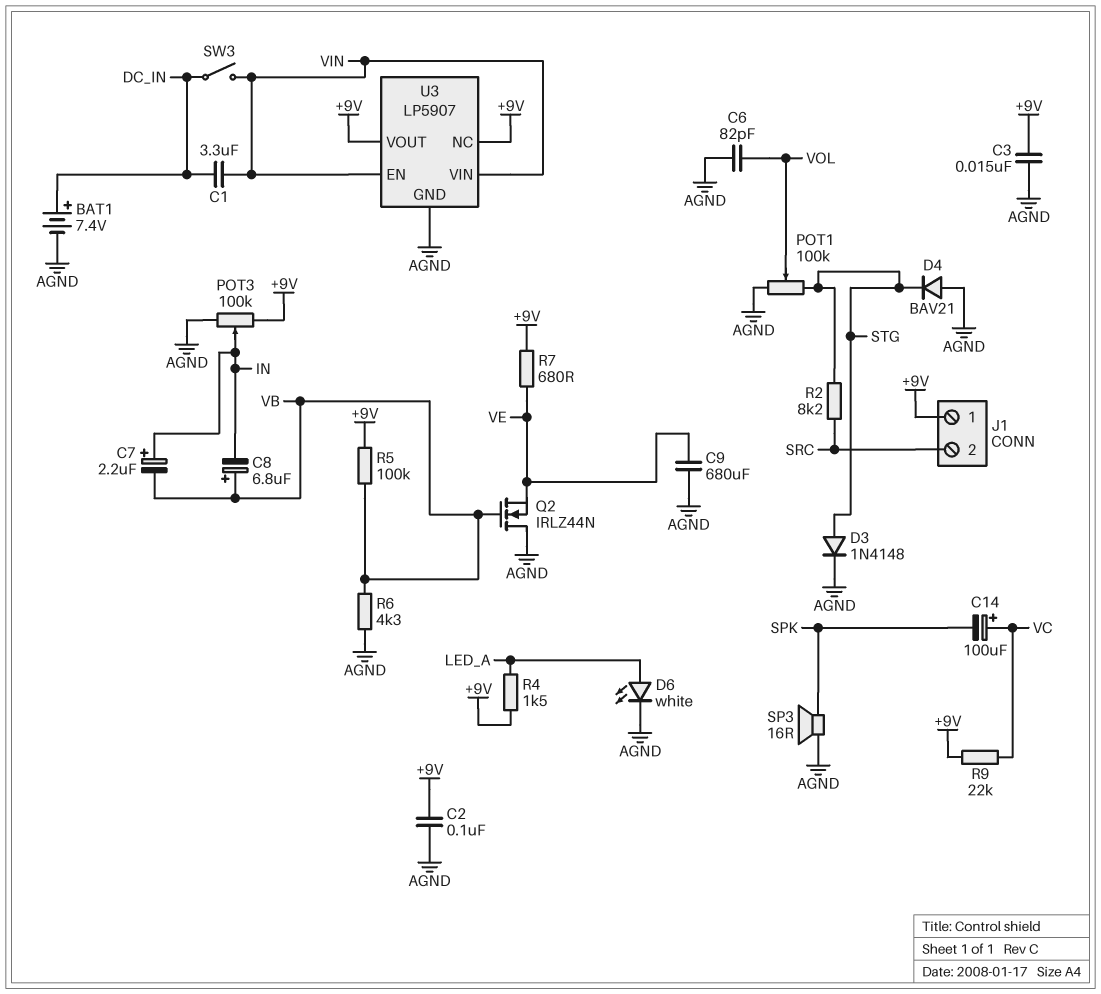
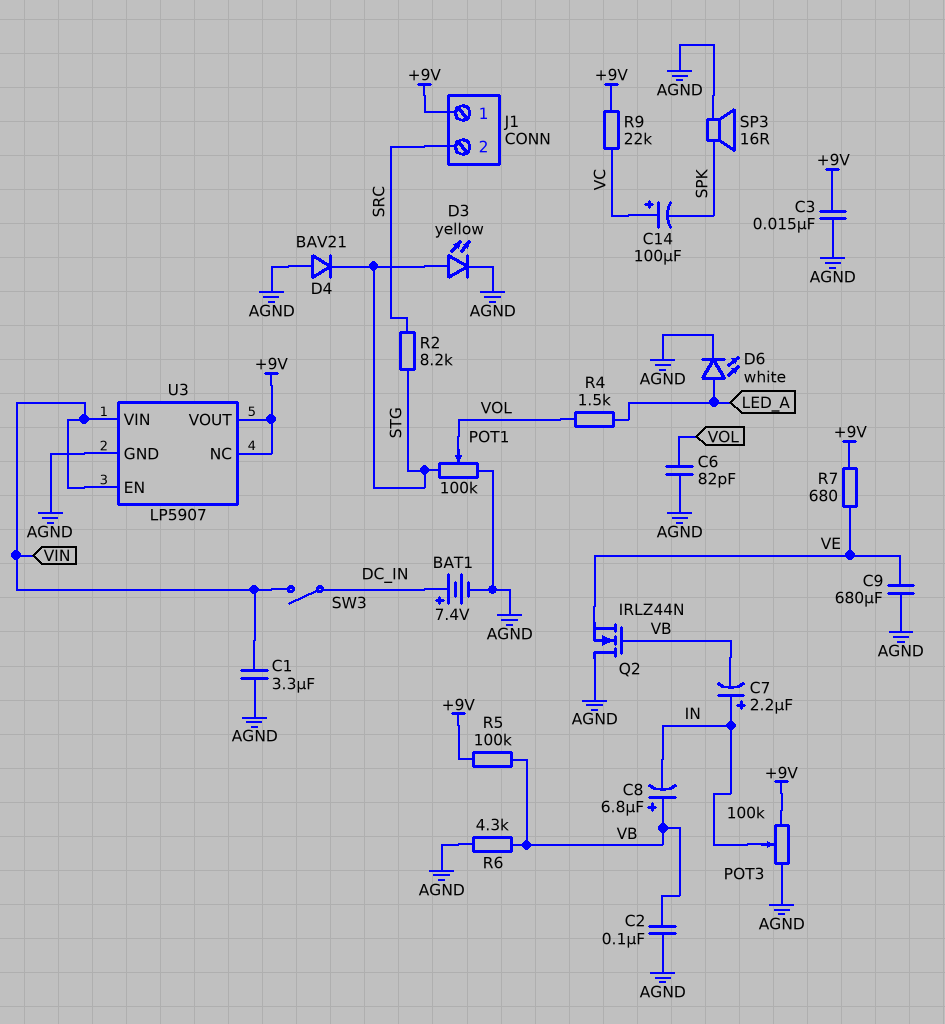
C1: 3.3uF (DC_IN, VIN) -> 3.3uF (AGND, VIN)
C2: 100nF (+9V, AGND) -> 100nF (AGND, VB)
D3: diode 1N4148 (A STG, K AGND) -> LED yellow (A STG, K AGND)
R4: 1.5k (+9V, LED_A) -> 1.5k (LED_A, VOL)

